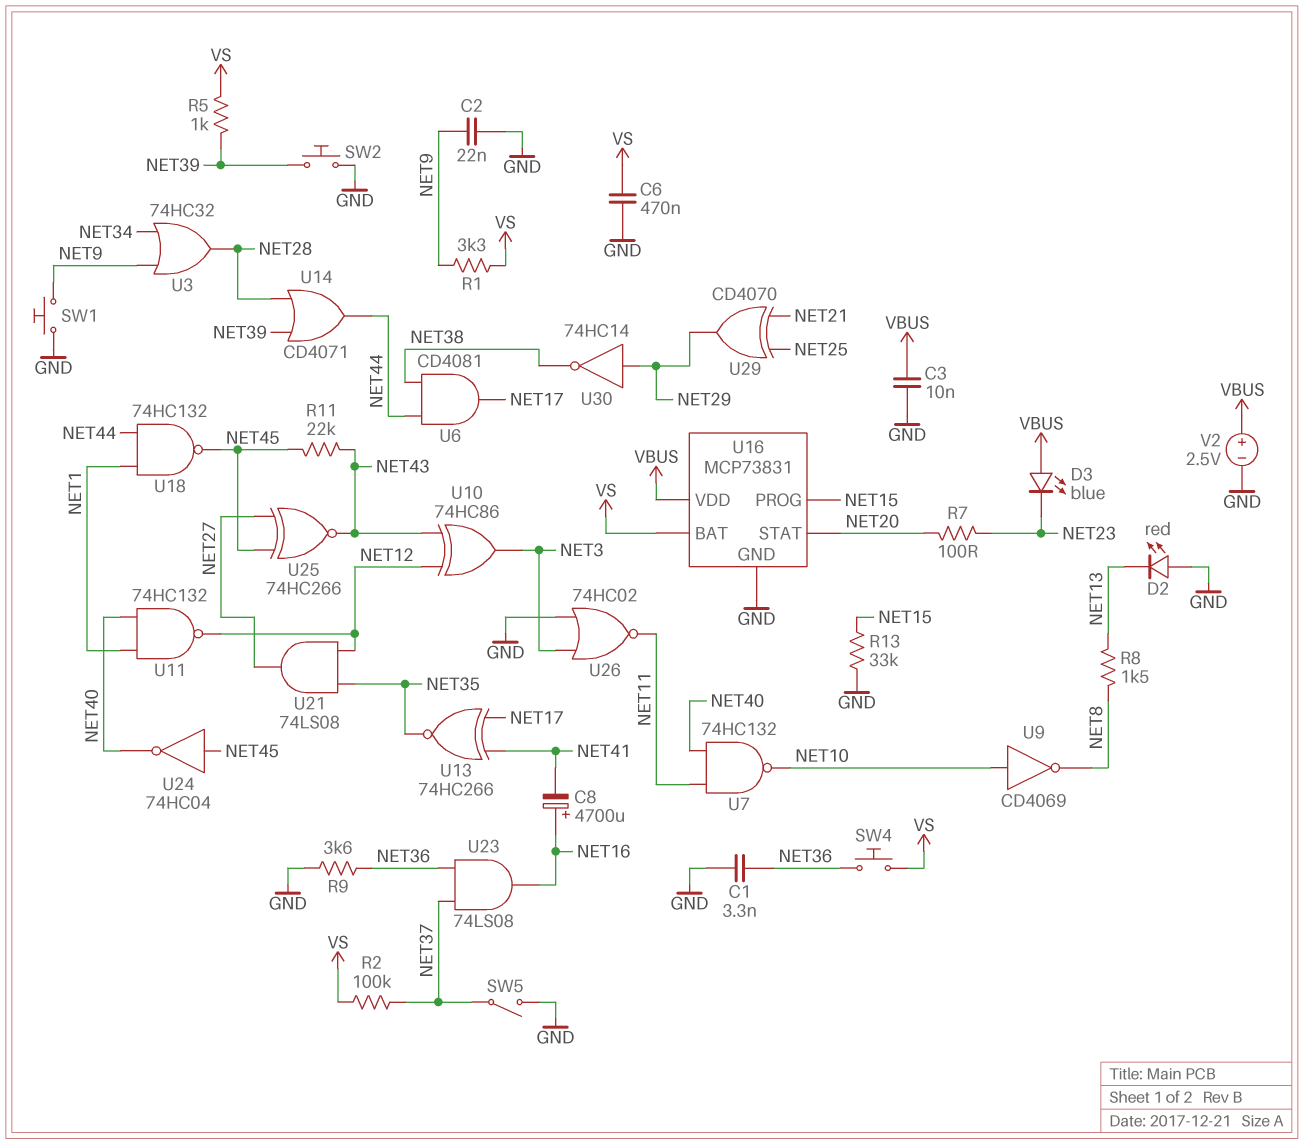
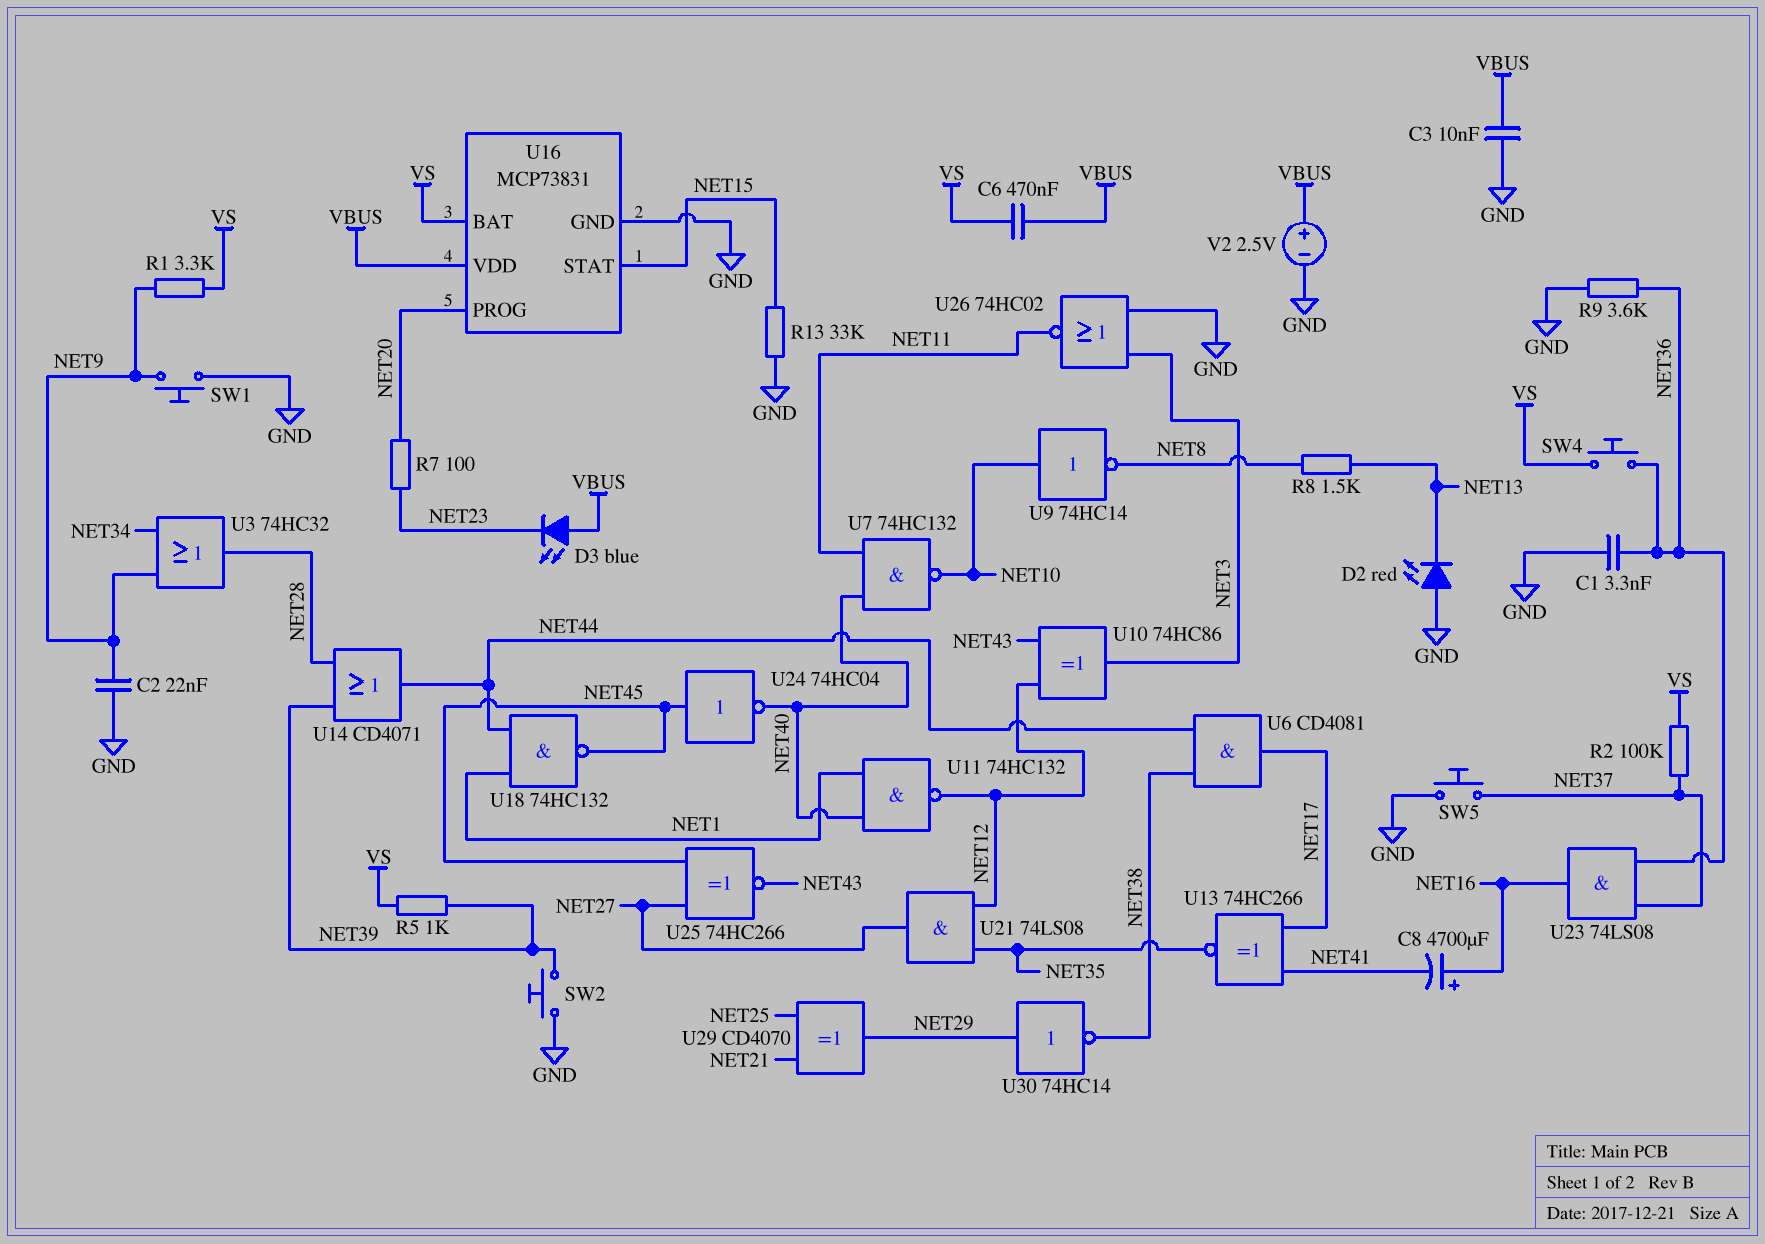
C6: 470nF (GND, VS) -> 470nF (VBUS, VS)
R11: 22k (NET43, NET45) -> none
SW5: switch (GND, NET37) -> button (GND, NET37)
U9: NOT CD4069 (in NET10, out NET8) -> NOT 74HC14 (in NET10, out NET8)
U16 pin PROG: NET15 -> NET20
U16 pin STAT: NET20 -> NET15

